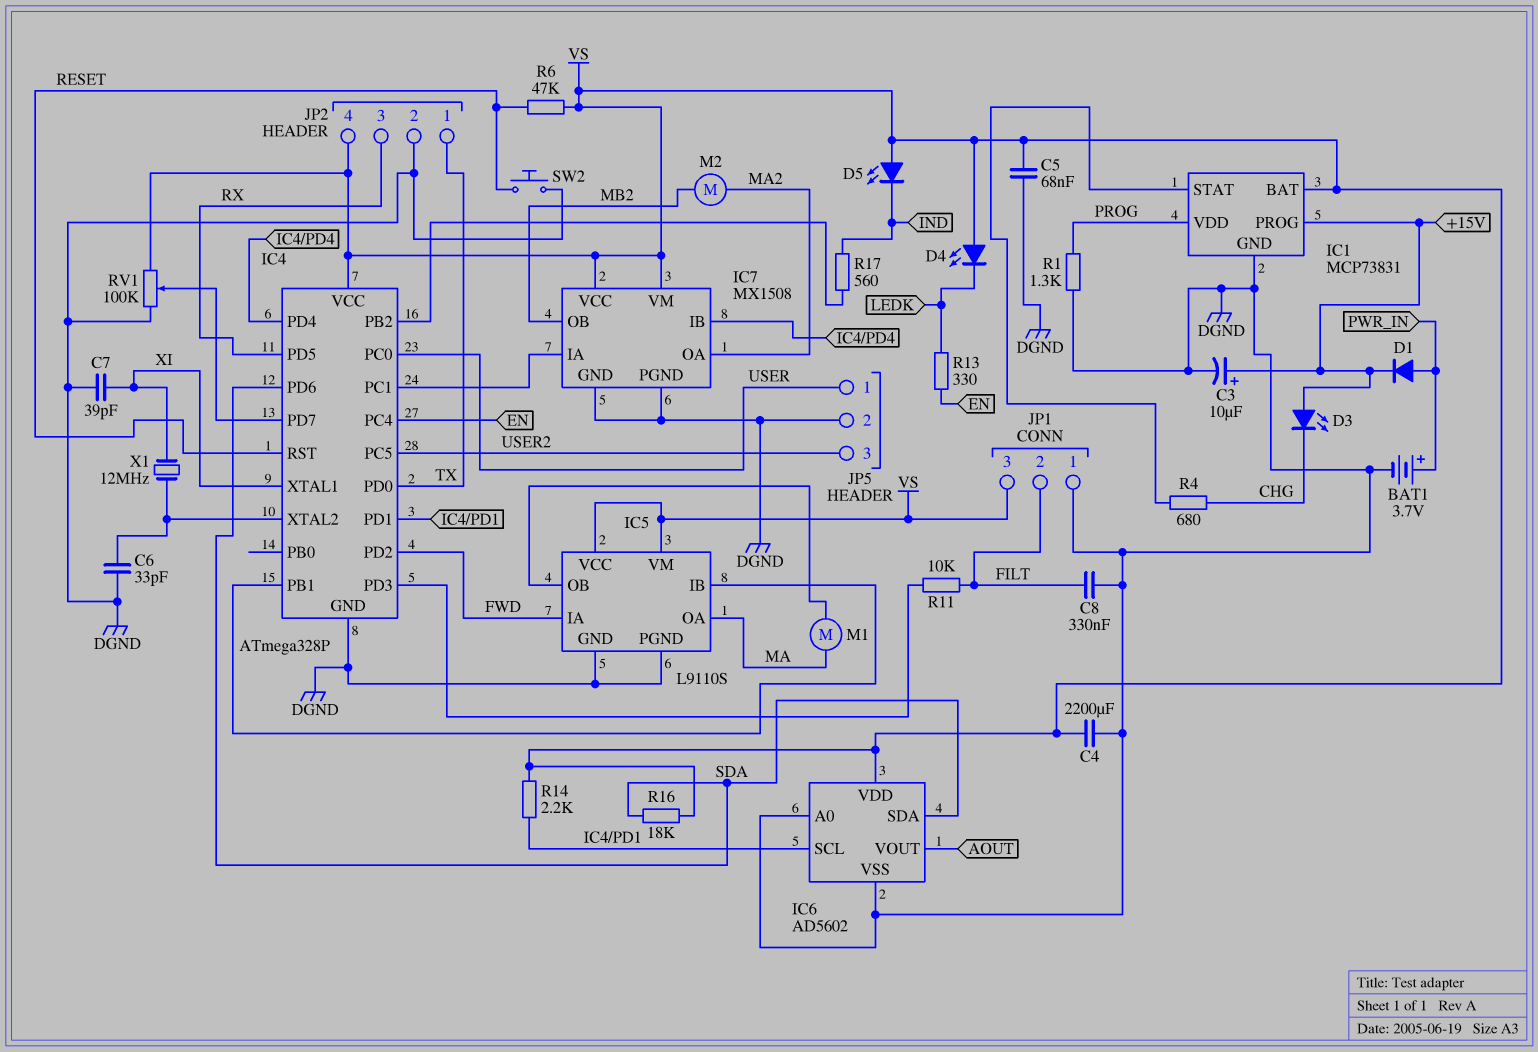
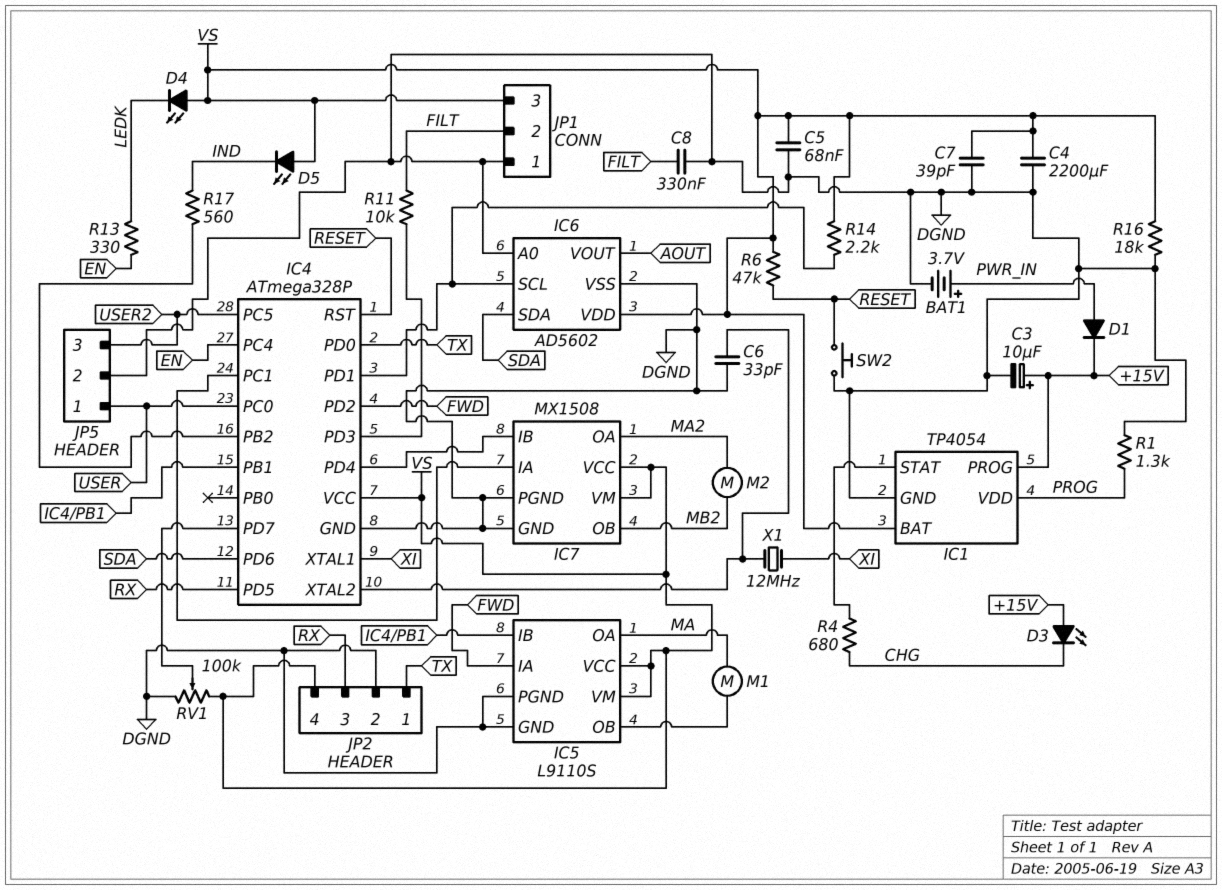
C7: 39pF (DGND, XI) -> 39pF (DGND, VS)
IC1: MCP73831 -> TP4054
R16: 18k (SDA, VS) -> 18k (DGND, VS)

